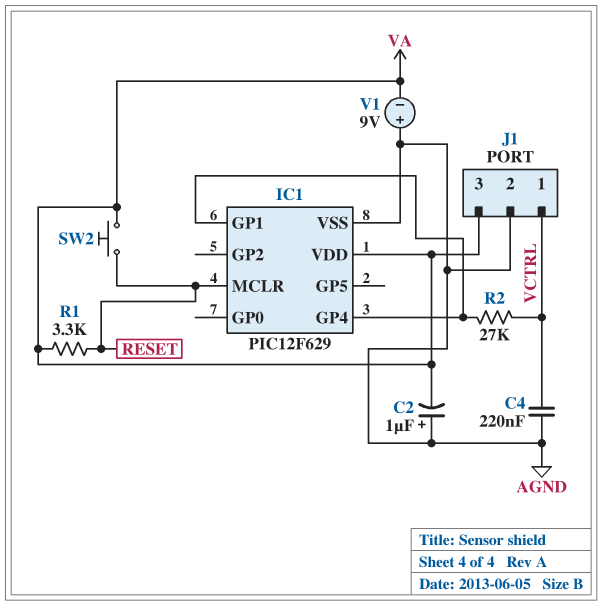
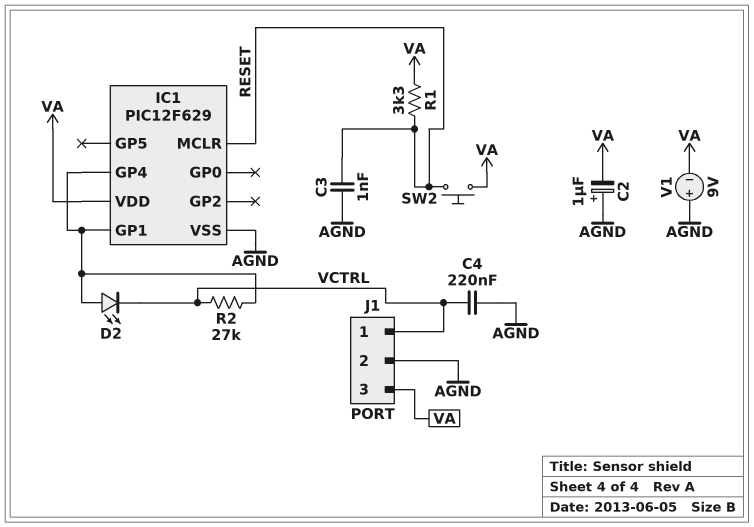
C3: none -> 1nF (AGND, RESET)
D2: none -> LED (A IC1/GP1, K VCTRL)

